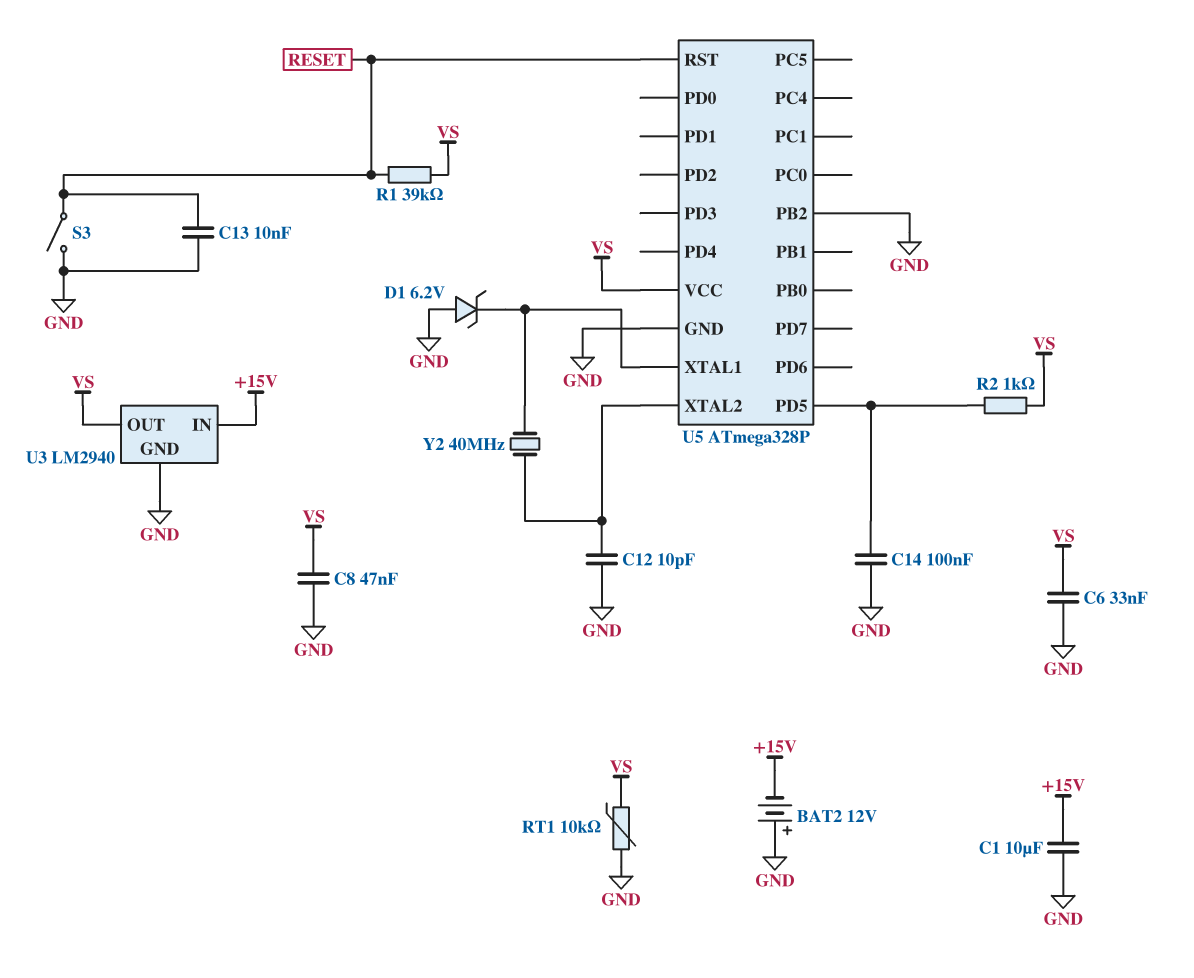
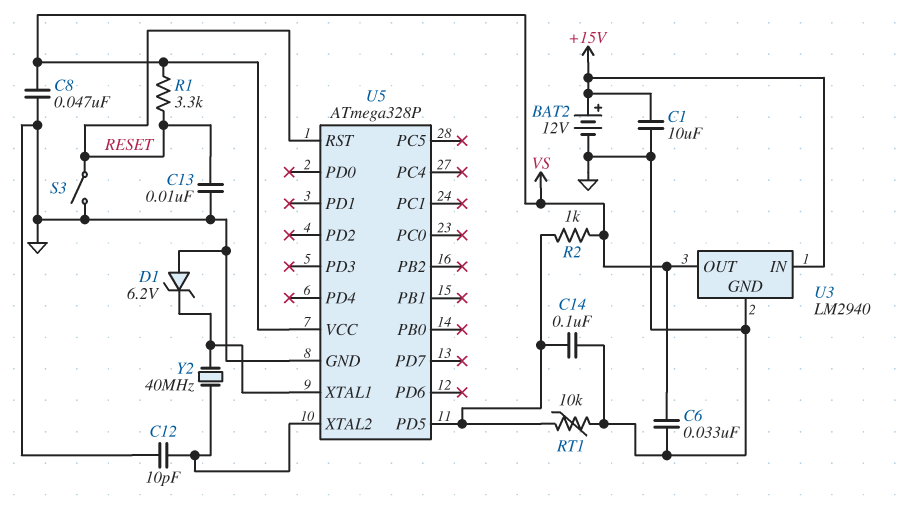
BAT2: 12V (plus GND, minus +15V) -> 12V (plus +15V, minus GND)
R1: 39k (RESET, VS) -> 3.3k (RESET, VS)
RT1: 10k (GND, VS) -> 10k (GND, U5/PD5)
U5 pin PB2: GND -> none

